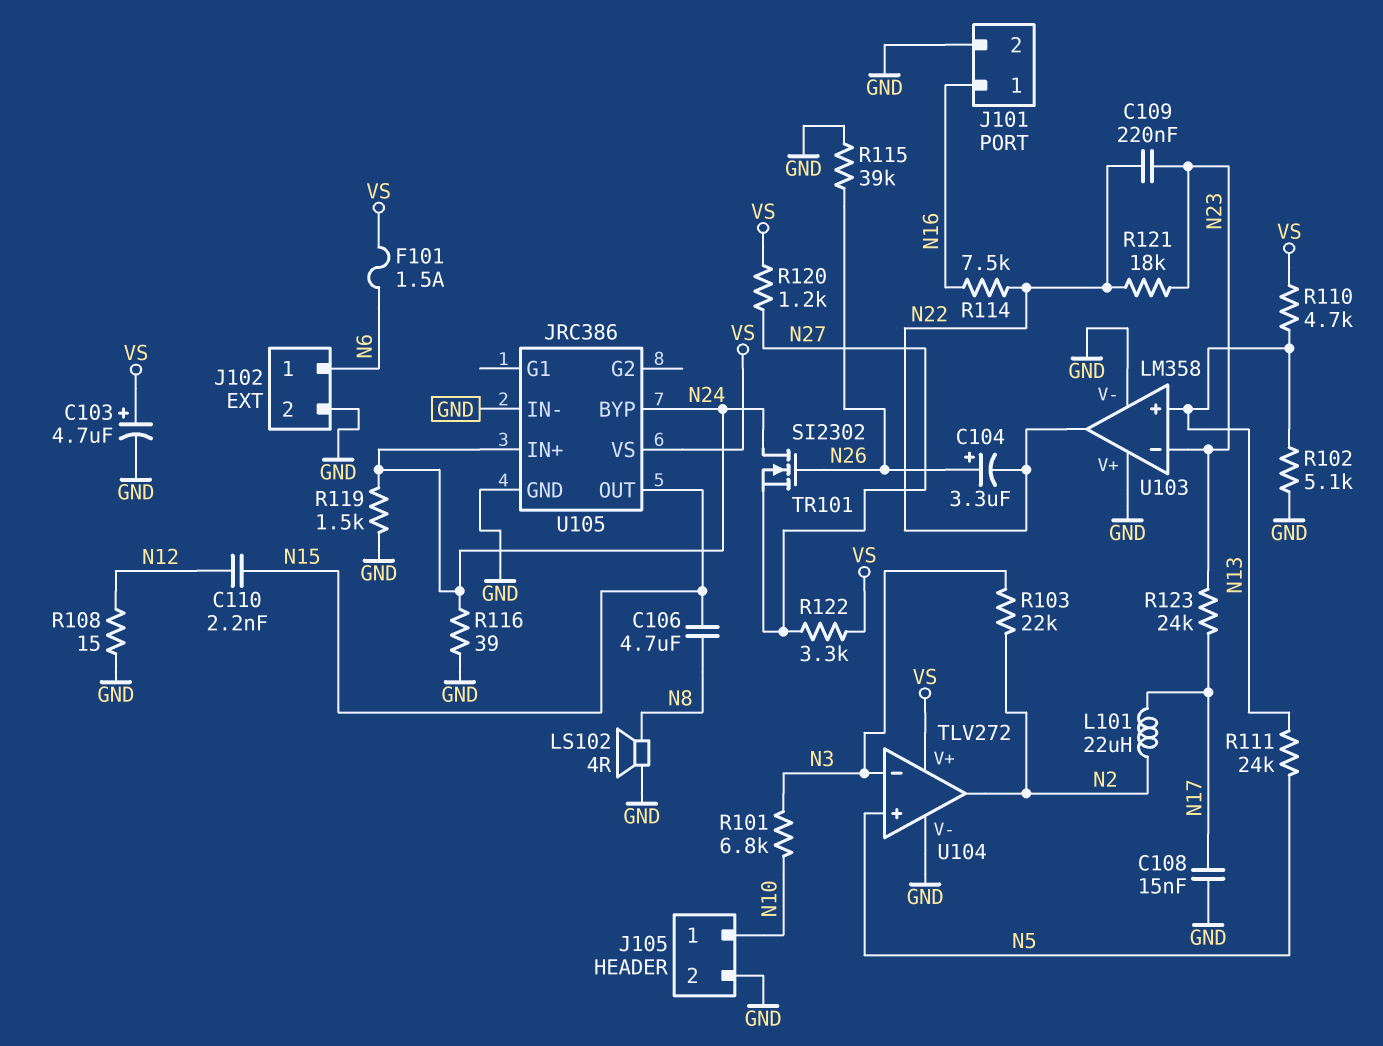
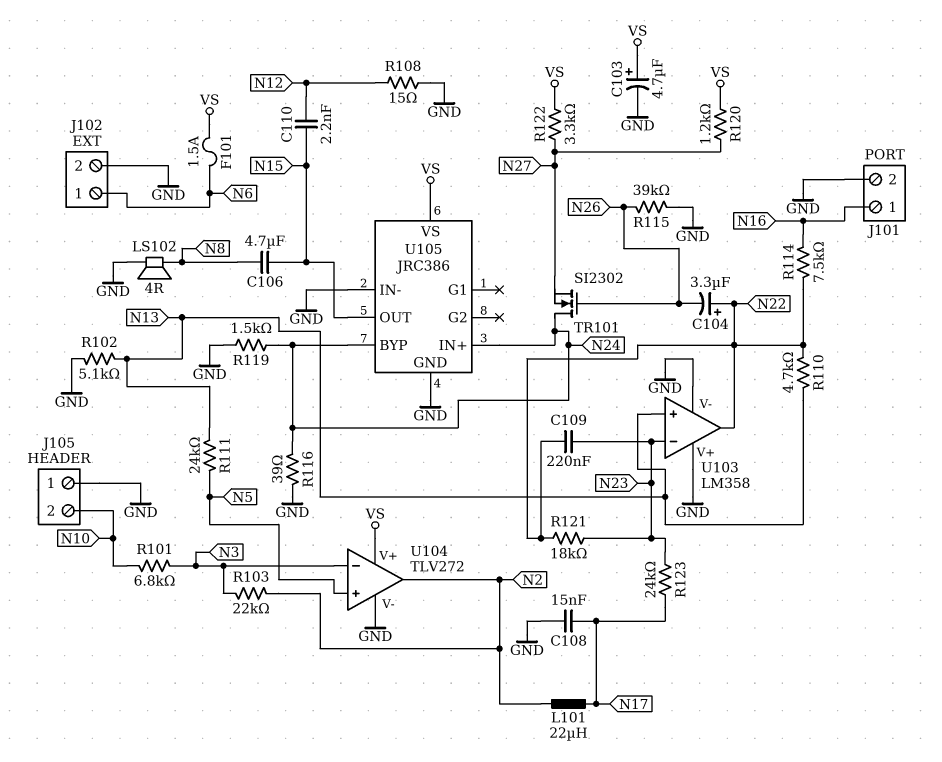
C104: 3.3uF (plus N26, minus N22) -> 3.3uF (plus N22, minus N26)
J105 pin 1: N10 -> GND
J105 pin 2: GND -> N10
R110: 4.7k (N13, VS) -> 4.7k (N13, N22)

